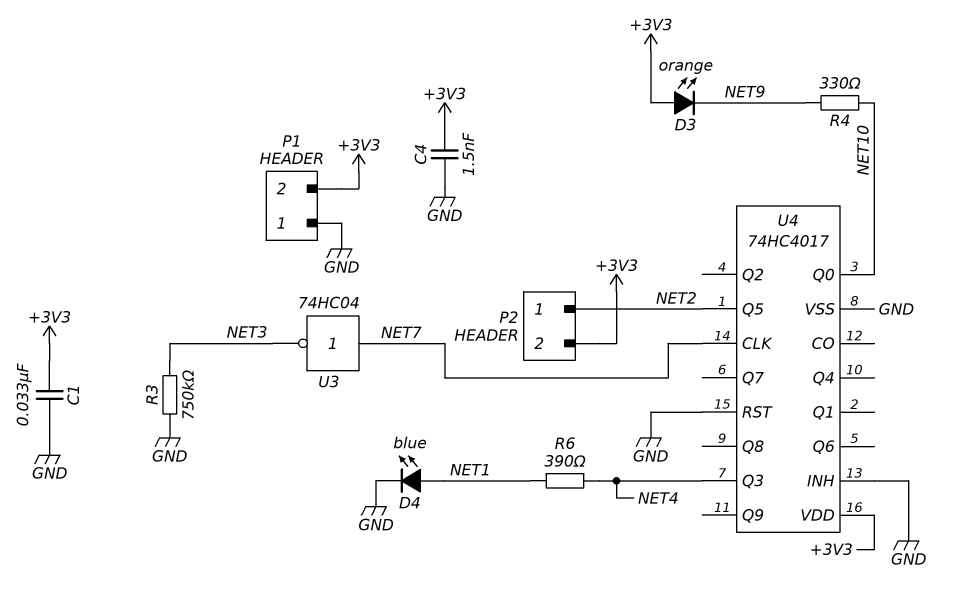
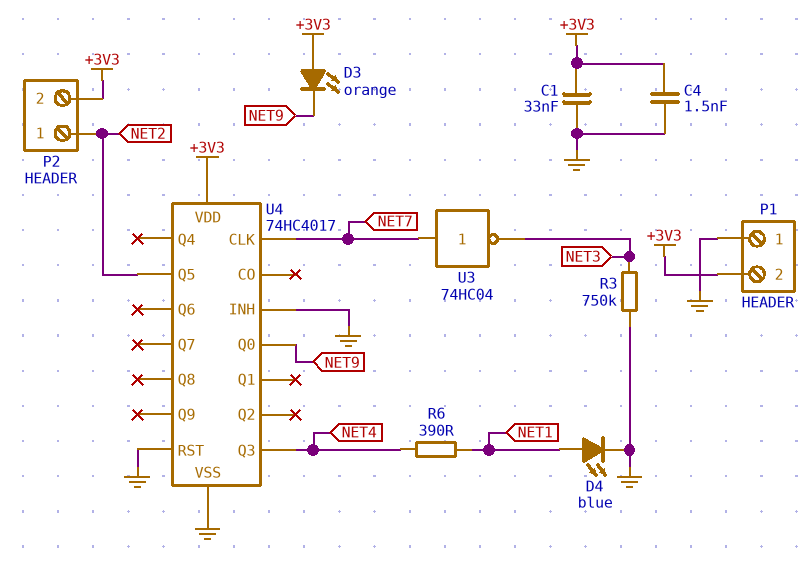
R4: 330 (NET9, NET10) -> none
U4 pin Q0: NET10 -> NET9

